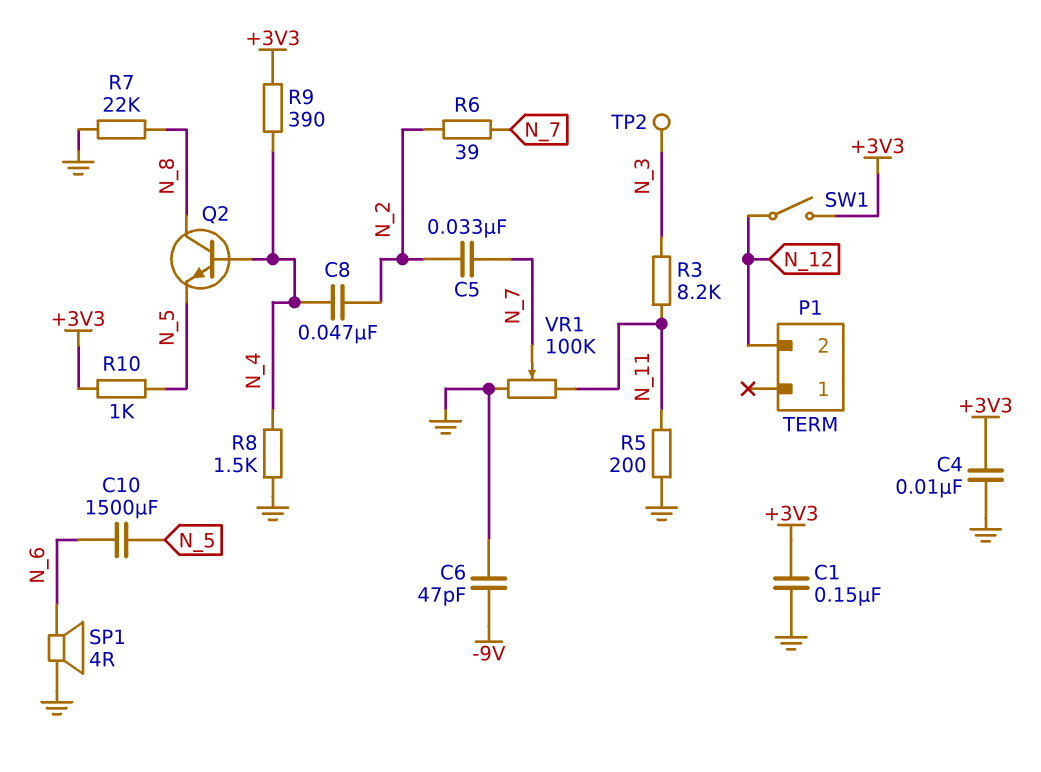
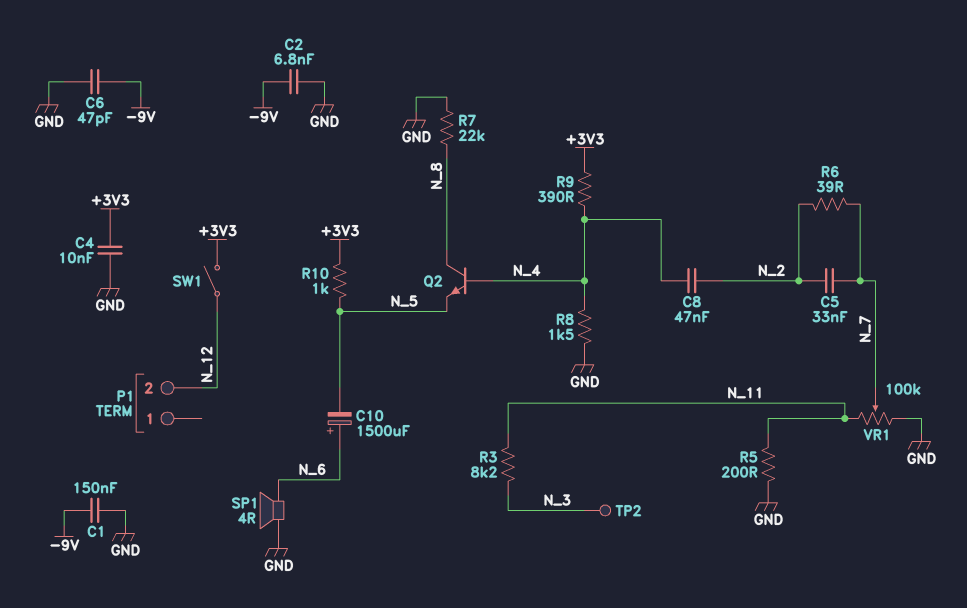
C1: 150nF (+3V3, GND) -> 150nF (-9V, GND)
C2: none -> 6.8nF (-9V, GND)
C10: 1500uF (N_5, N_6) -> 1500uF (plus N_6, minus N_5)

